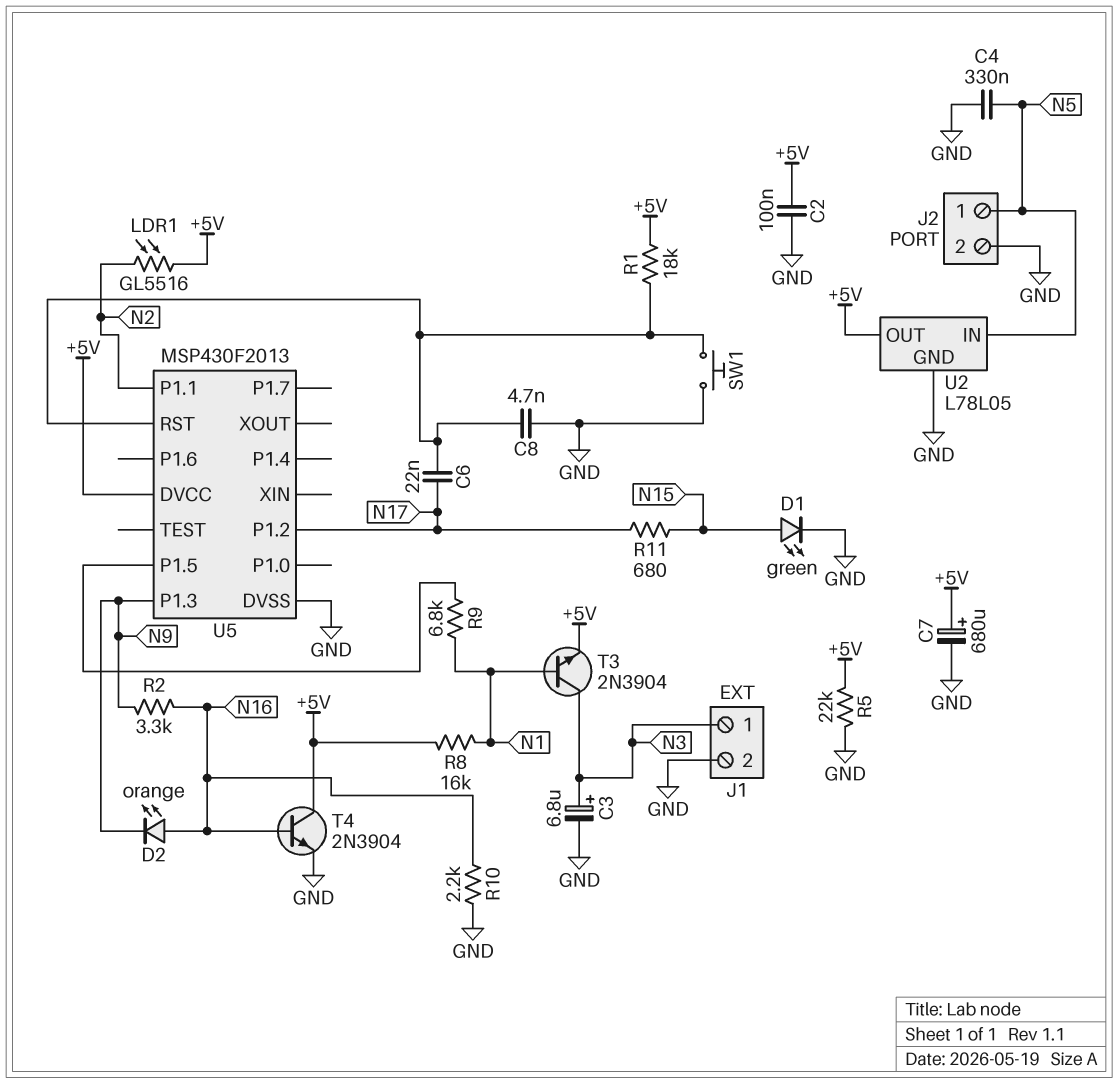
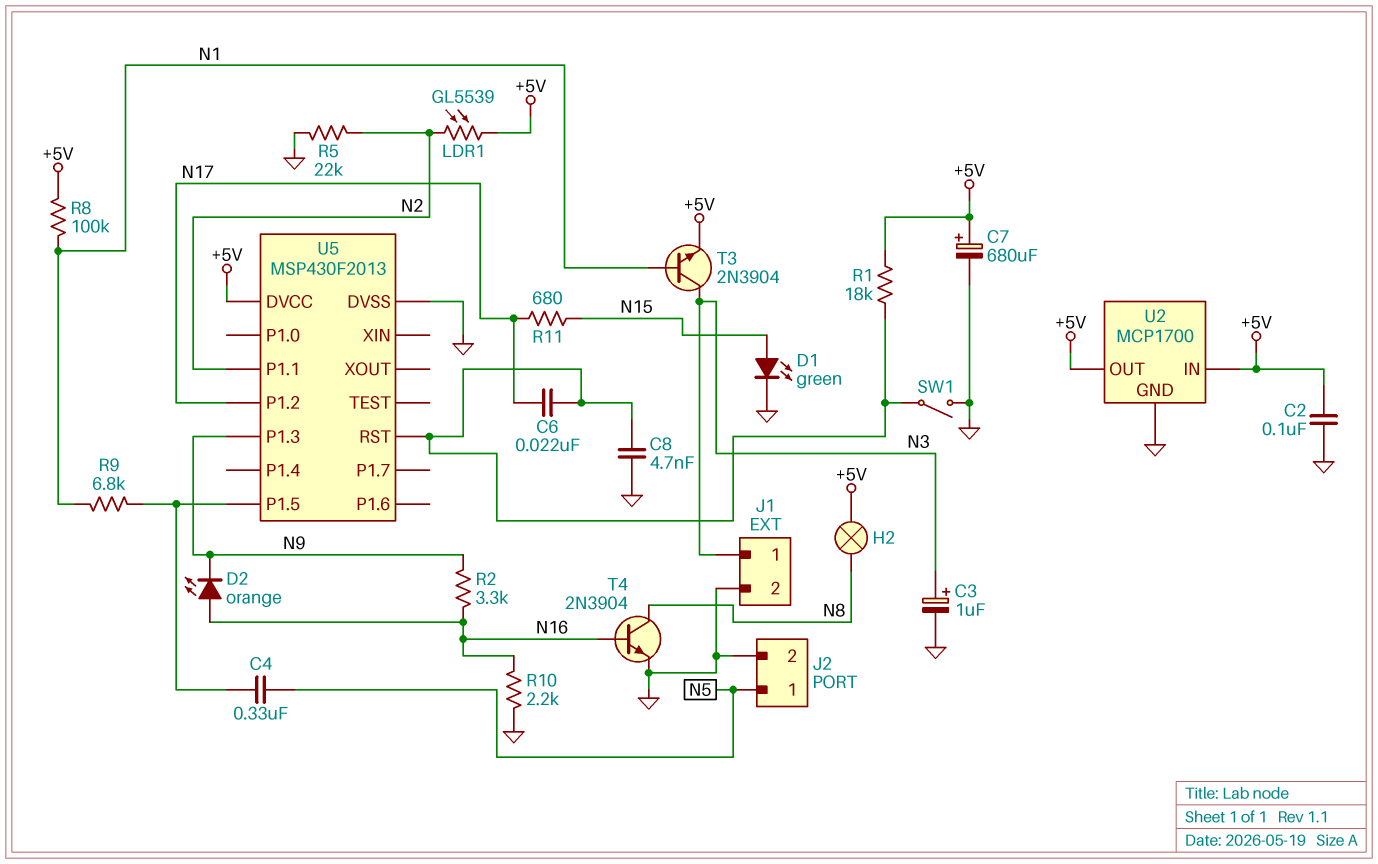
C3: 6.8uF (plus N3, minus GND) -> 1uF (plus N3, minus GND)
C4: 330nF (GND, N5) -> 330nF (N5, U5/P1.5)
H2: none -> lamp (+5V, N8)
LDR1: GL5516 (+5V, N2) -> GL5539 (+5V, N2)
R5: 22k (+5V, GND) -> 22k (GND, N2)
R8: 16k (+5V, N1) -> 100k (+5V, N1)
SW1: button (GND, U5/RST) -> switch (GND, U5/RST)
T4: NPN 2N3904 (B N16, C +5V, E GND) -> NPN 2N3904 (B N16, C N8, E GND)
U2: L78L05 -> MCP1700
U2 pin IN: N5 -> +5V

